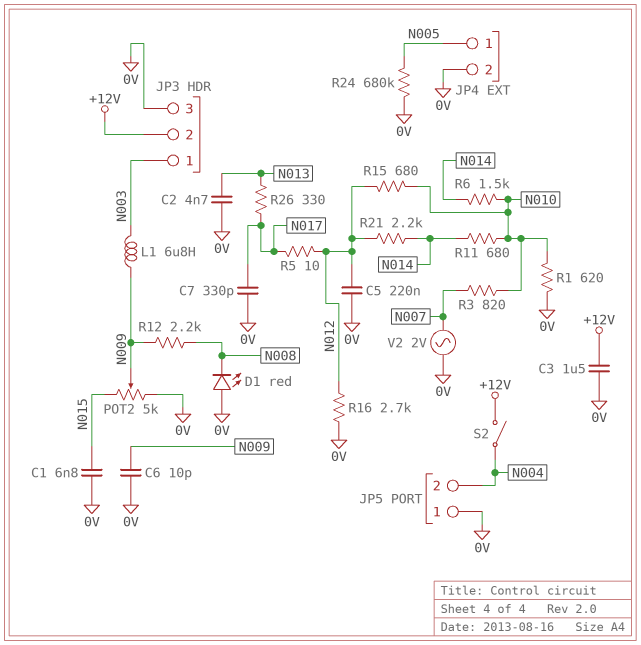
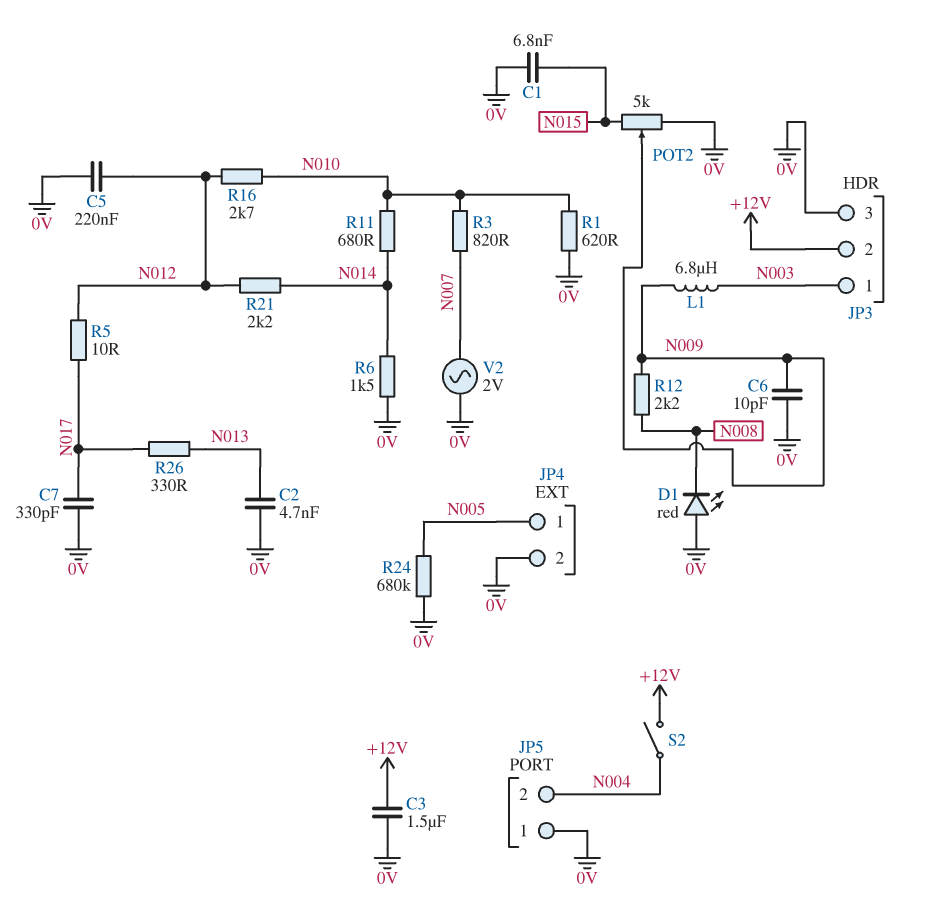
R6: 1.5k (N010, N014) -> 1.5k (0V, N014)
R15: 680 (N010, N012) -> none
R16: 2.7k (0V, N012) -> 2.7k (N010, N012)

